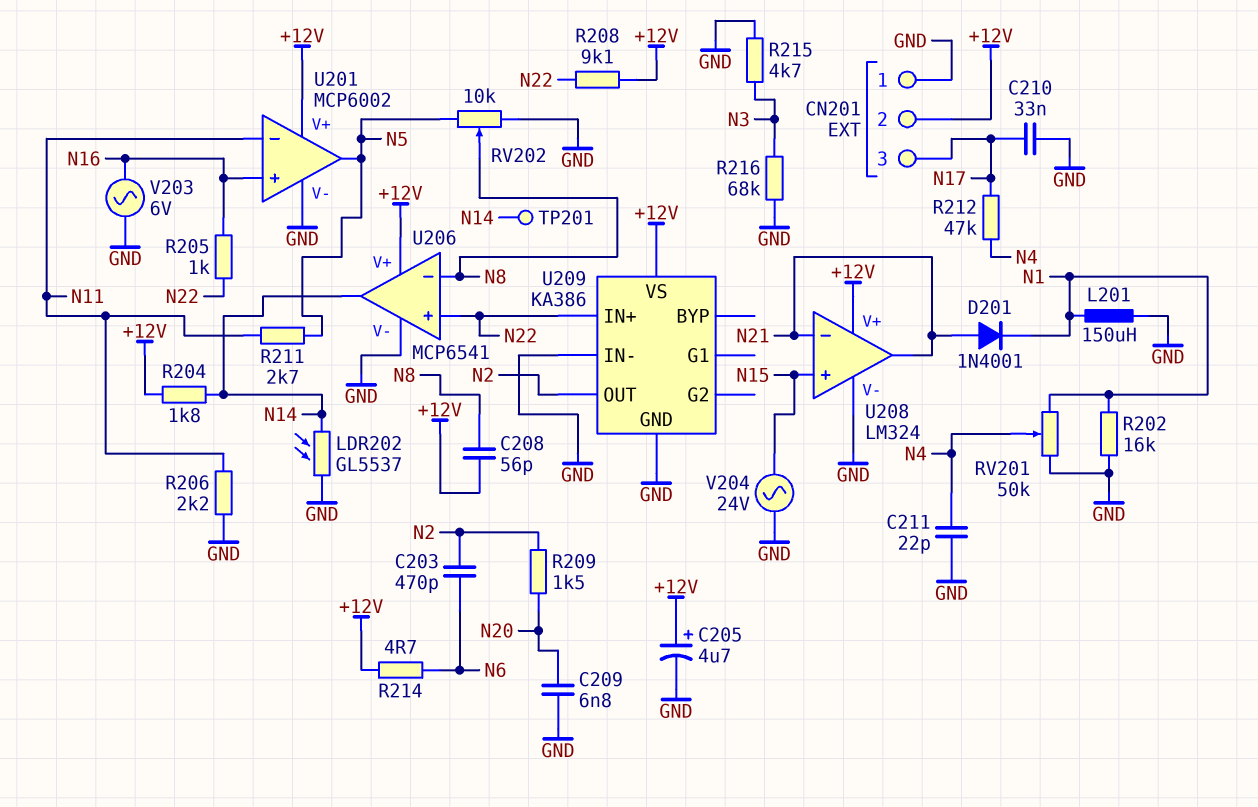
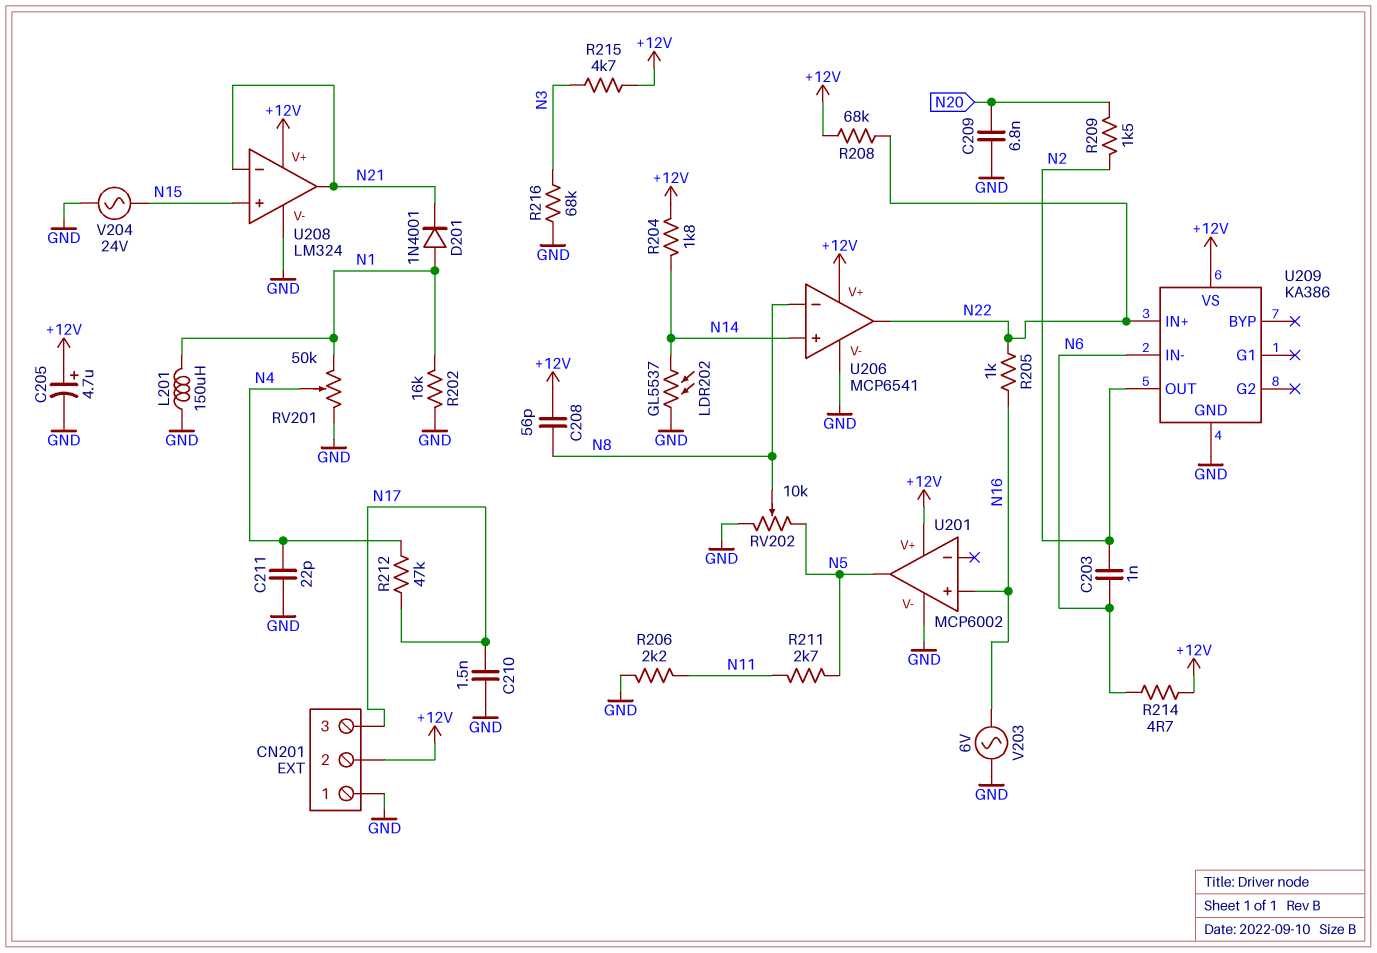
C203: 470pF (N2, N6) -> 1nF (N2, N6)
C210: 33nF (GND, N17) -> 1.5nF (GND, N17)
D201: diode 1N4001 (A N21, K N1) -> diode 1N4001 (A N1, K N21)
R208: 9.1k (+12V, N22) -> 68k (+12V, N22)
R215: 4.7k (GND, N3) -> 4.7k (+12V, N3)
TP201: test point (N14) -> none
U201 pin in-: N11 -> none
U206 pin in+: N22 -> N14
U206 pin out: N14 -> N22
U209 pin IN-: GND -> N6

